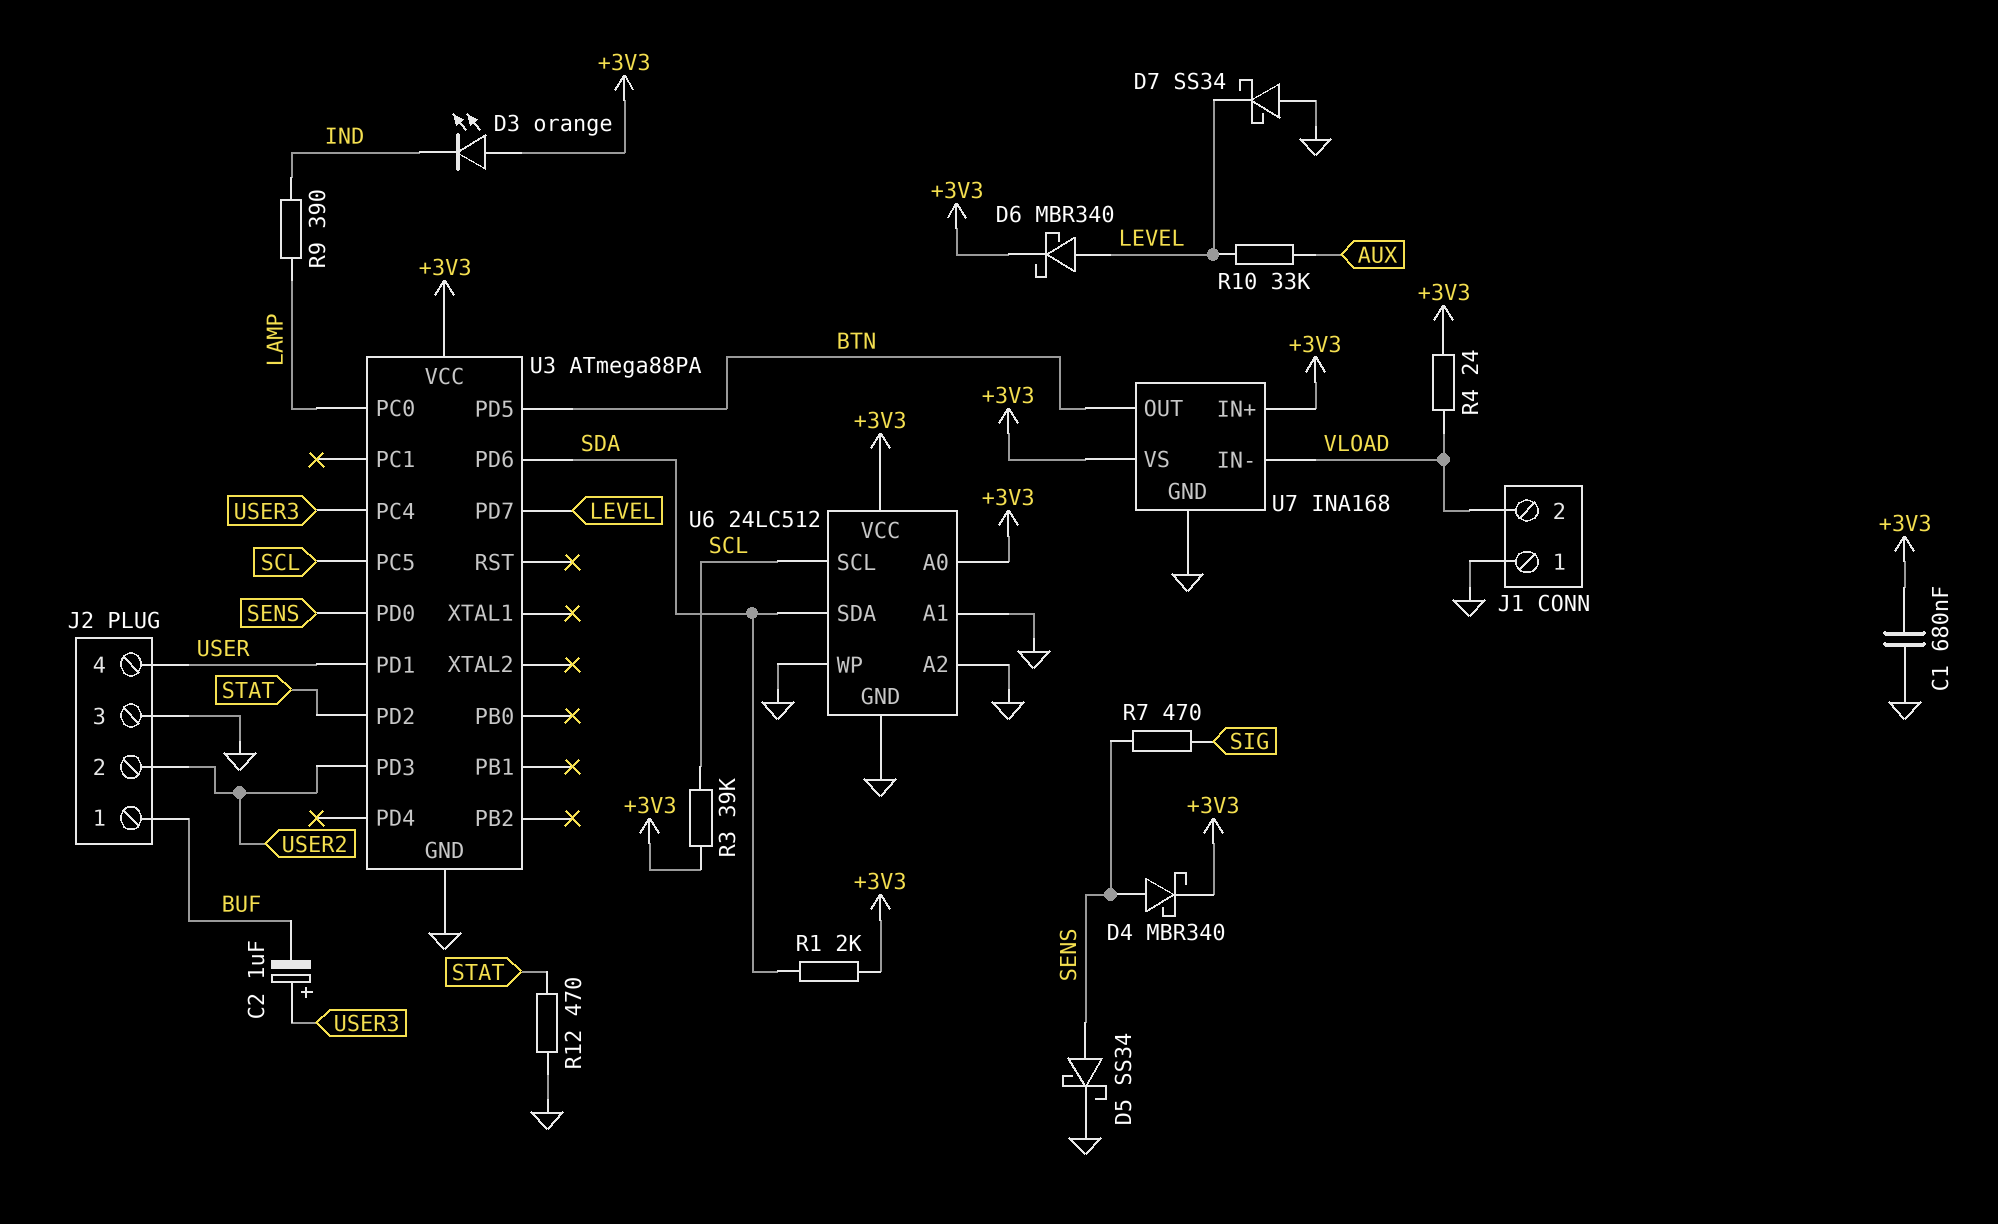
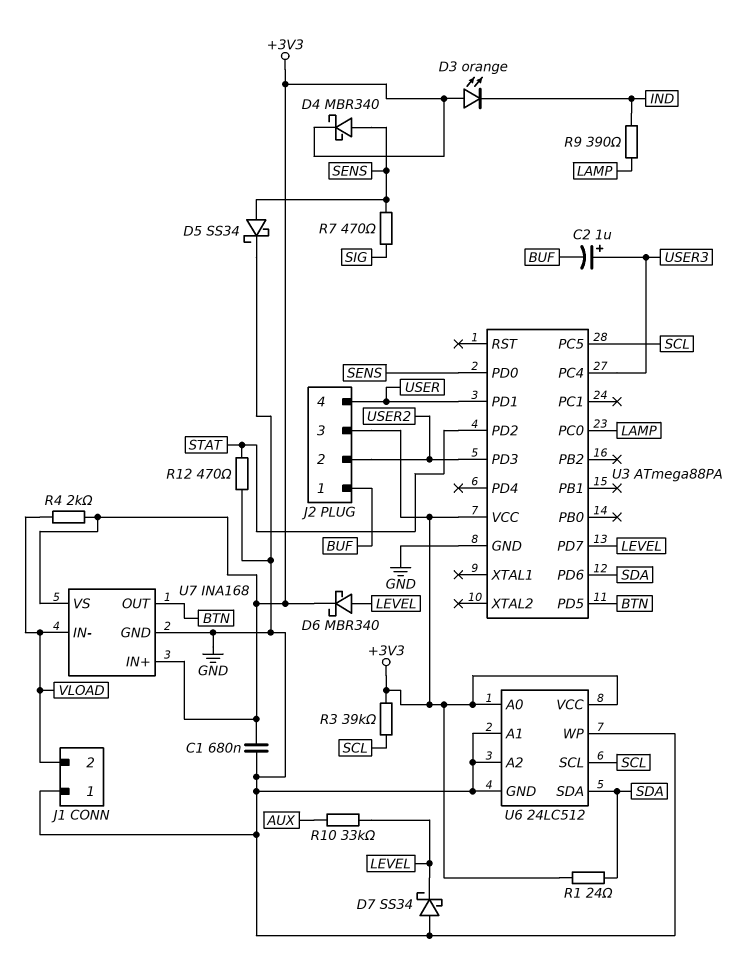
J2 pin 3: GND -> +3V3
R1: 2k (+3V3, SDA) -> 24 (+3V3, SDA)
R4: 24 (+3V3, VLOAD) -> 2k (+3V3, VLOAD)

